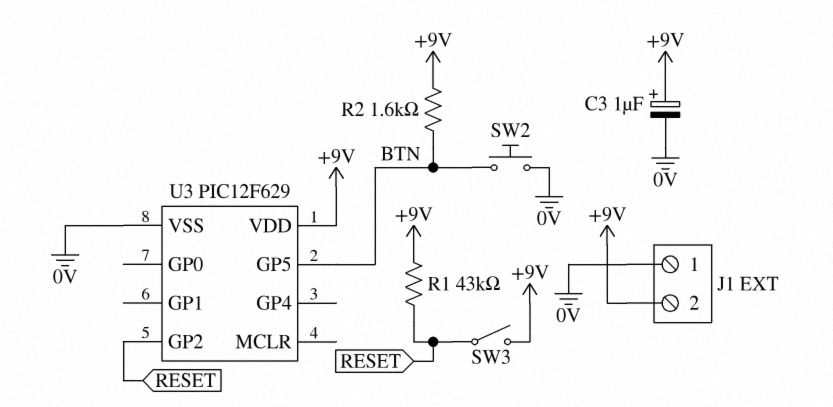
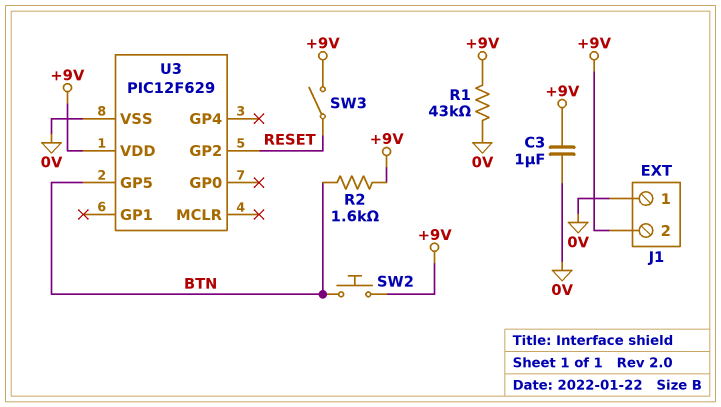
C3: 1uF (plus +9V, minus 0V) -> 1uF (+9V, 0V)
R1: 43k (+9V, RESET) -> 43k (+9V, 0V)
SW2: button (0V, BTN) -> button (+9V, BTN)

